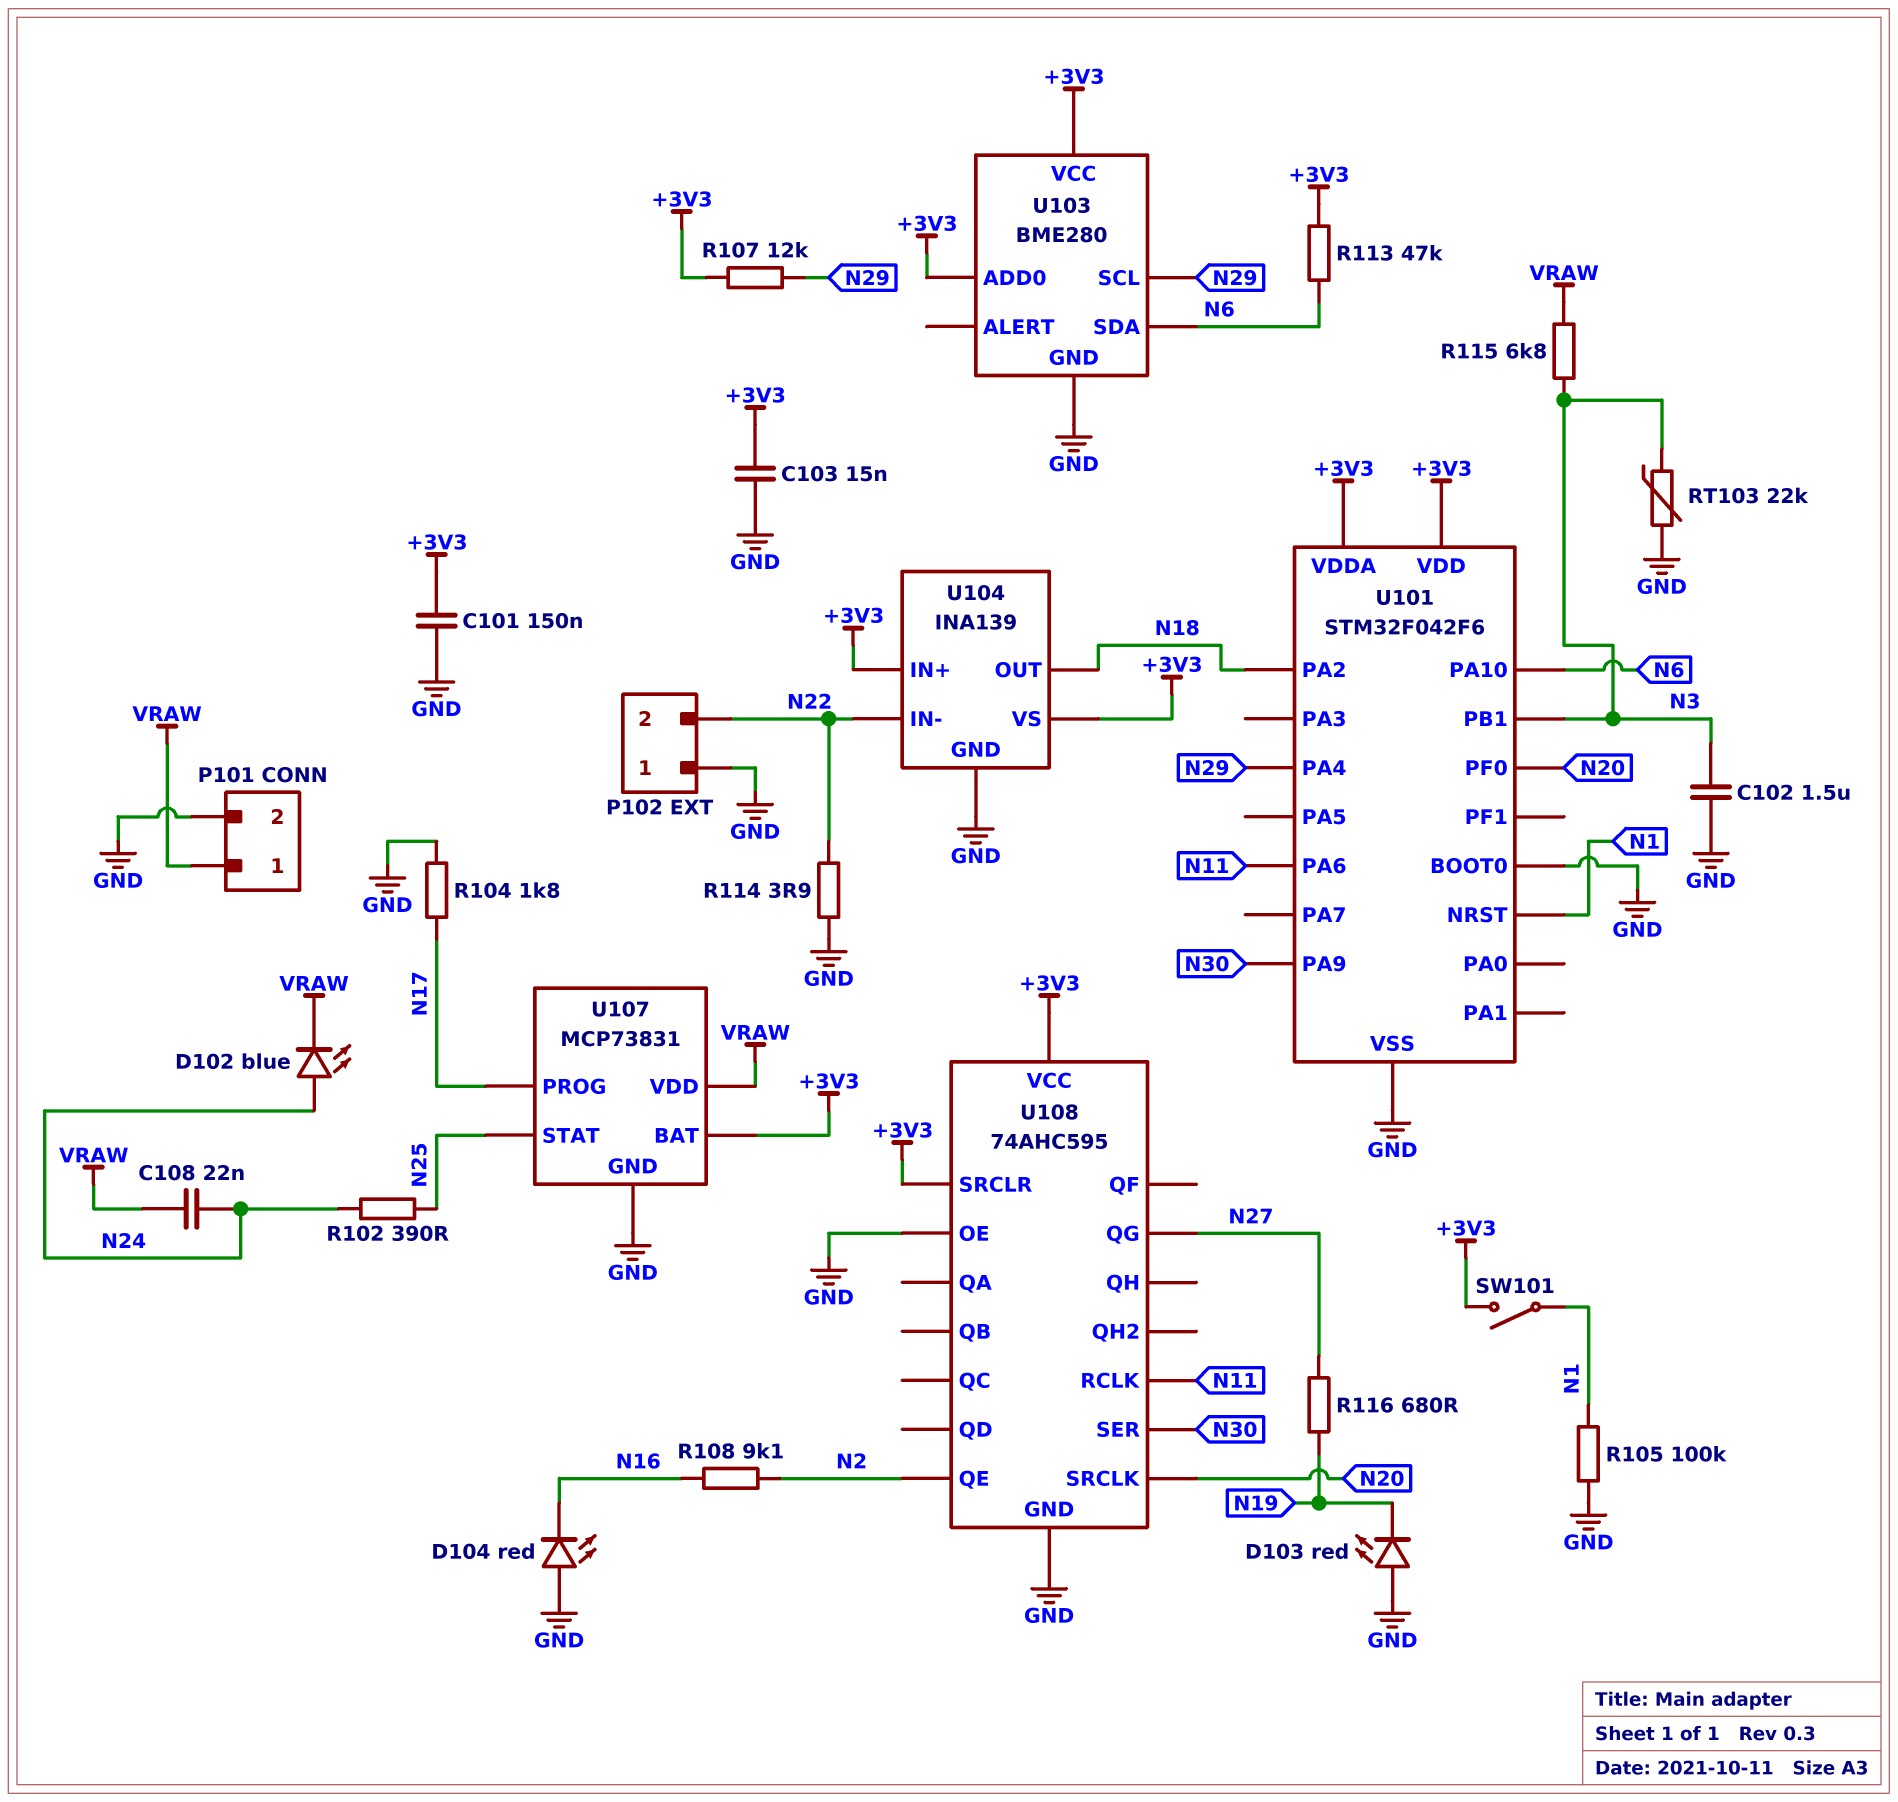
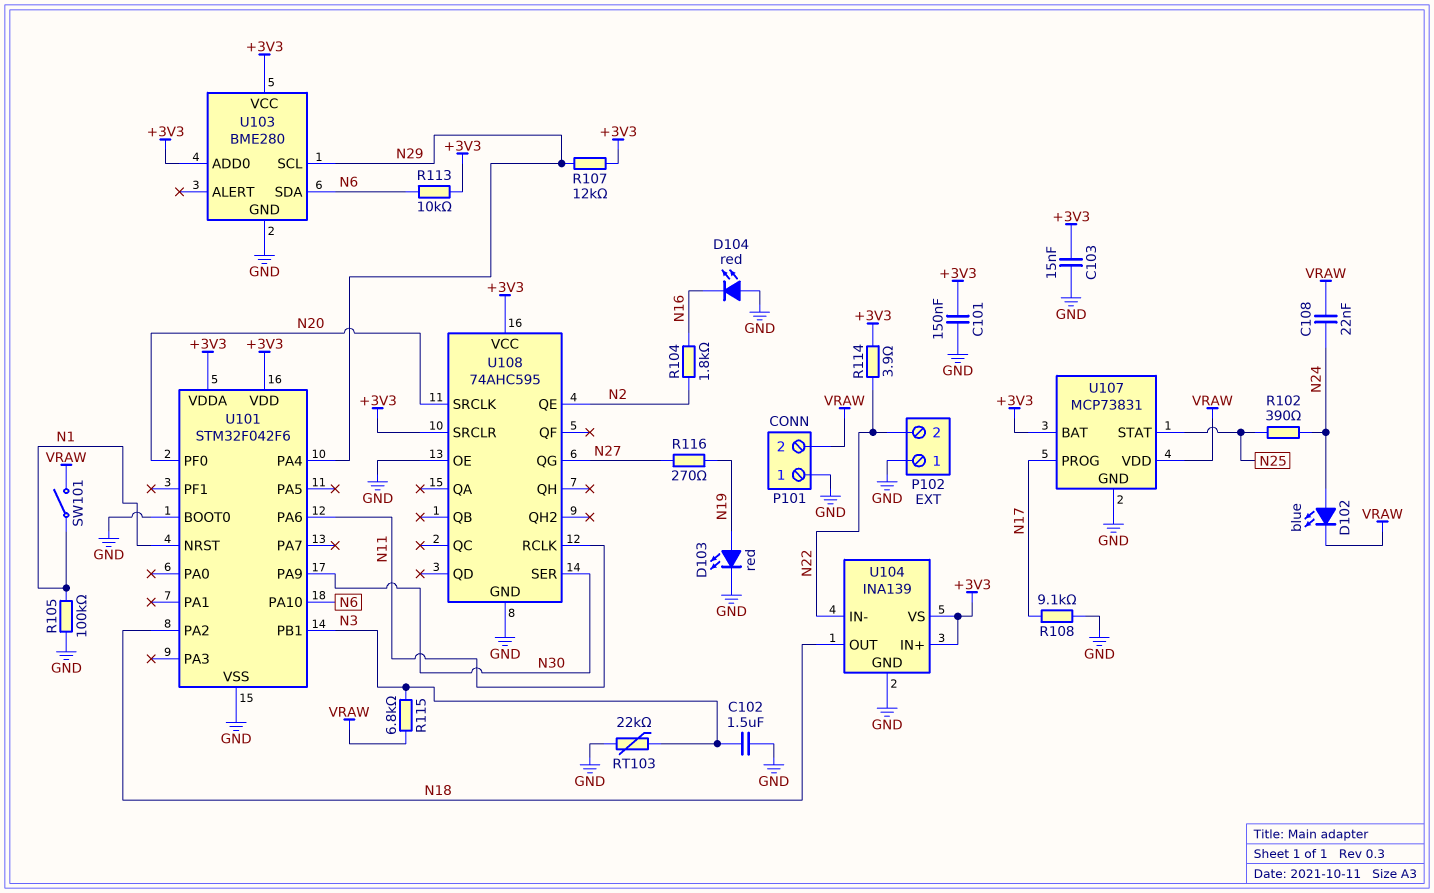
D103: LED red (A GND, K N19) -> LED red (A N19, K GND)
P101 pin 1: VRAW -> GND
P101 pin 2: GND -> VRAW
R104: 1.8k (GND, N17) -> 1.8k (N2, N16)
R108: 9.1k (N2, N16) -> 9.1k (GND, N17)
R113: 47k (+3V3, N6) -> 10k (+3V3, N6)
R114: 3.9 (GND, N22) -> 3.9 (+3V3, N22)
R116: 680 (N19, N27) -> 270 (N19, N27)
SW101: switch (+3V3, N1) -> switch (N1, VRAW)

